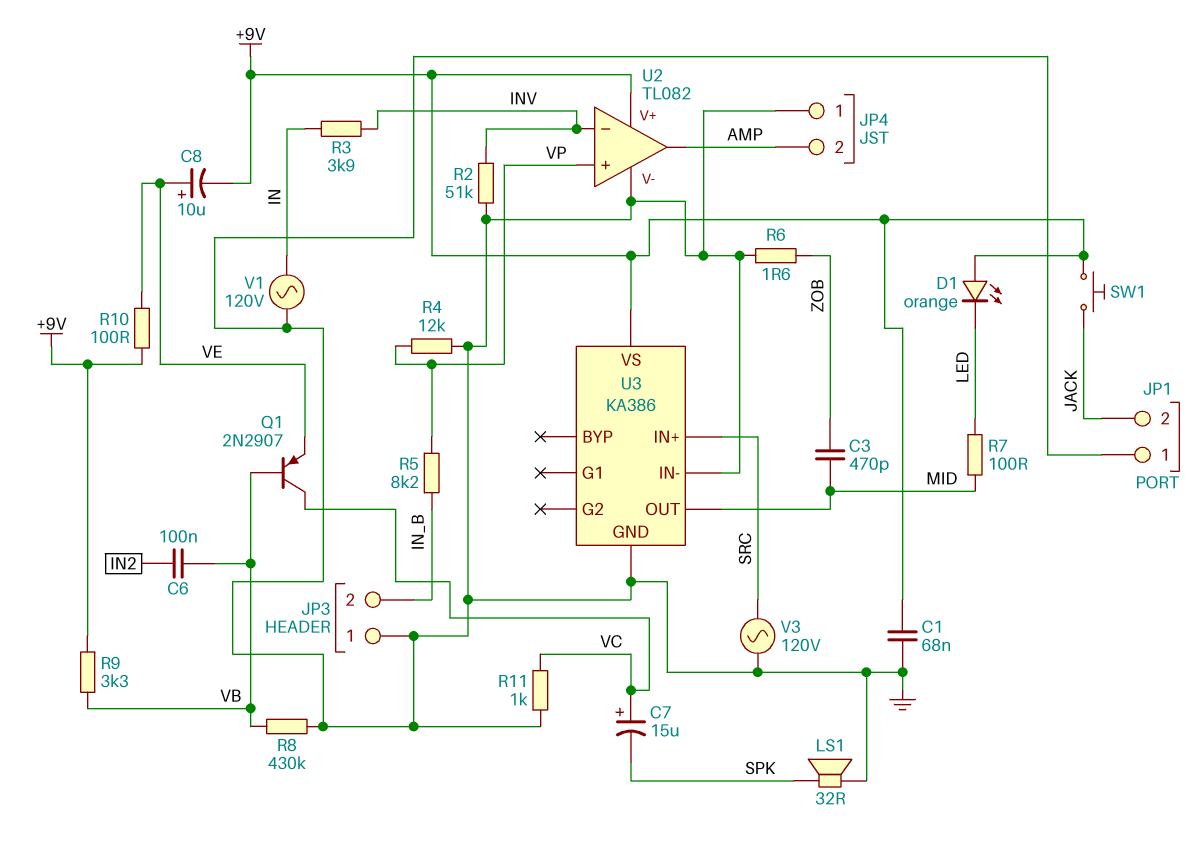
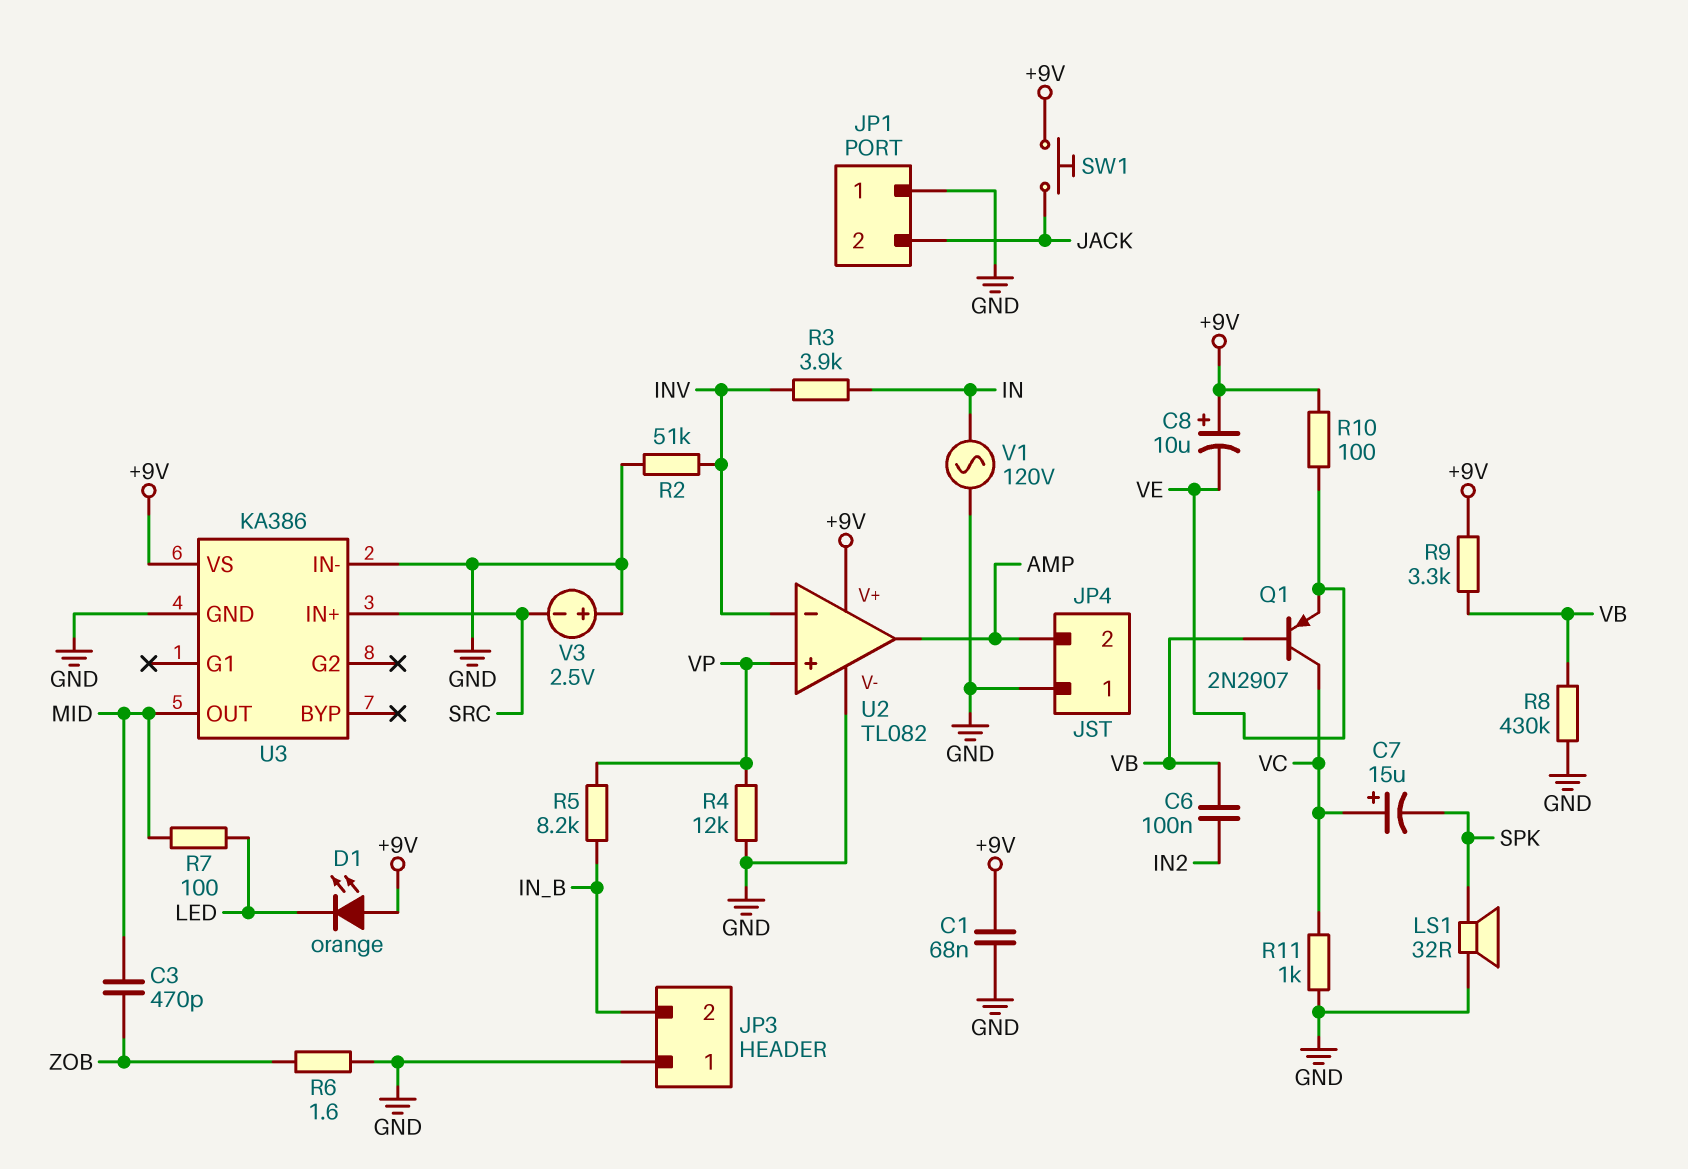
C8: 10uF (plus VE, minus +9V) -> 10uF (plus +9V, minus VE)
V3: AC 120V (GND, SRC) -> 2.5V (plus GND, minus SRC)

